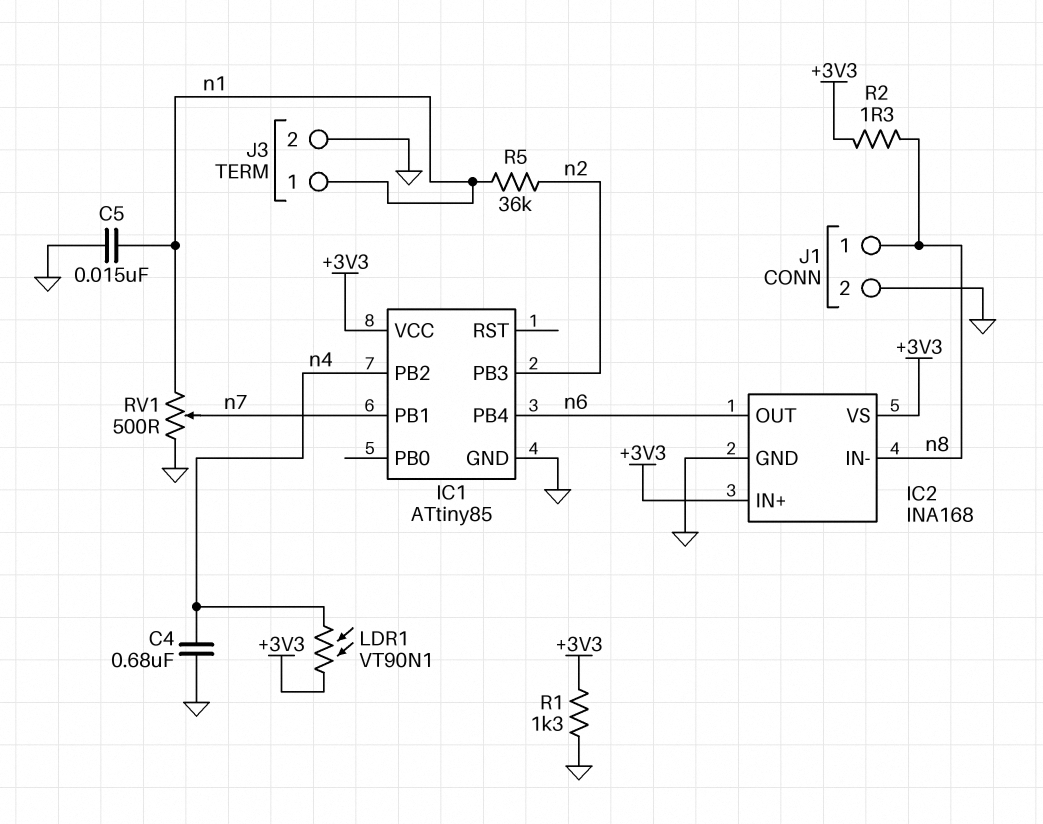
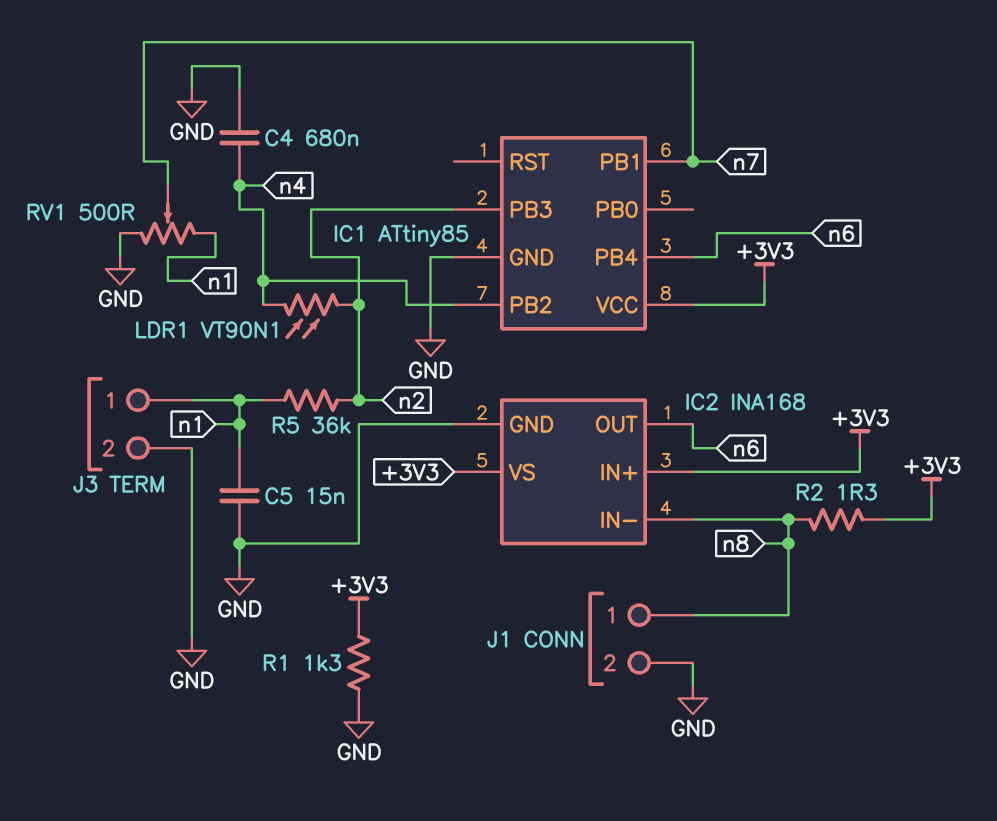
LDR1: VT90N1 (+3V3, n4) -> VT90N1 (n2, n4)

